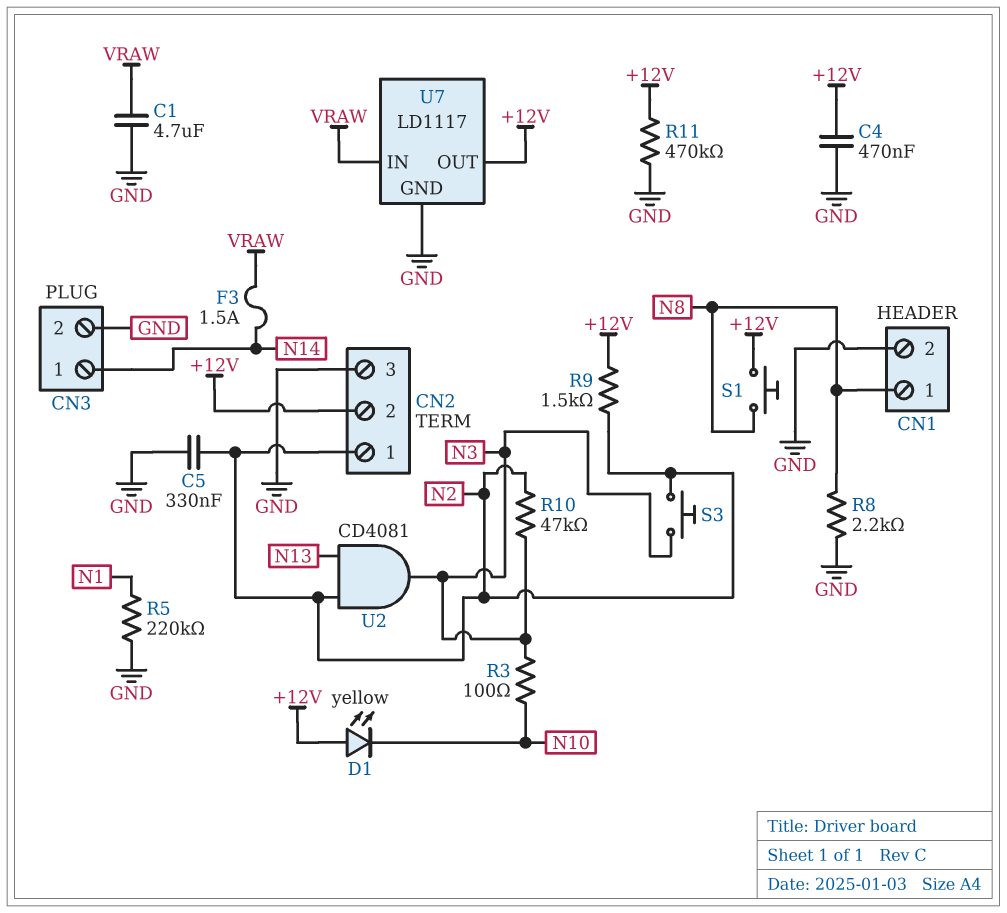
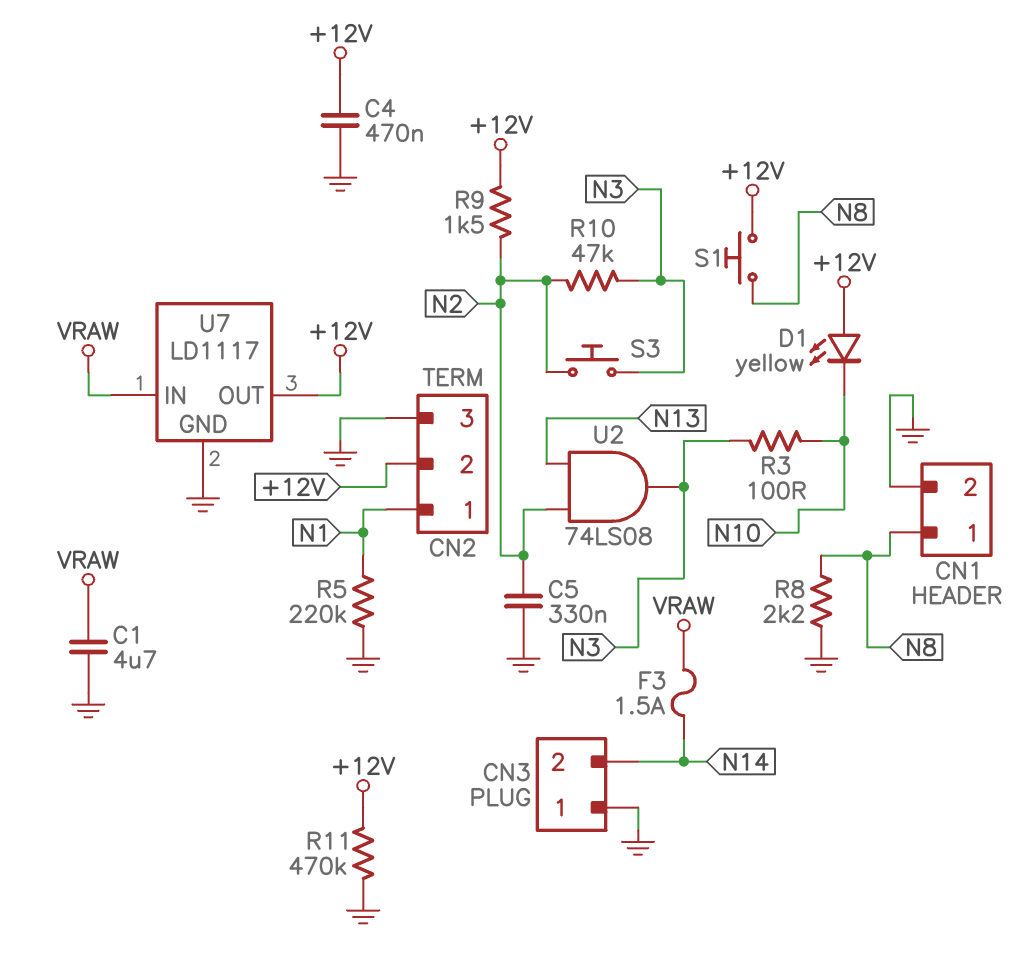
CN2 pin 1: N2 -> N1
CN3 pin 1: N14 -> GND
CN3 pin 2: GND -> N14
U2: AND CD4081 (in N2, in N13, out N3) -> AND 74LS08 (in N2, in N13, out N3)

